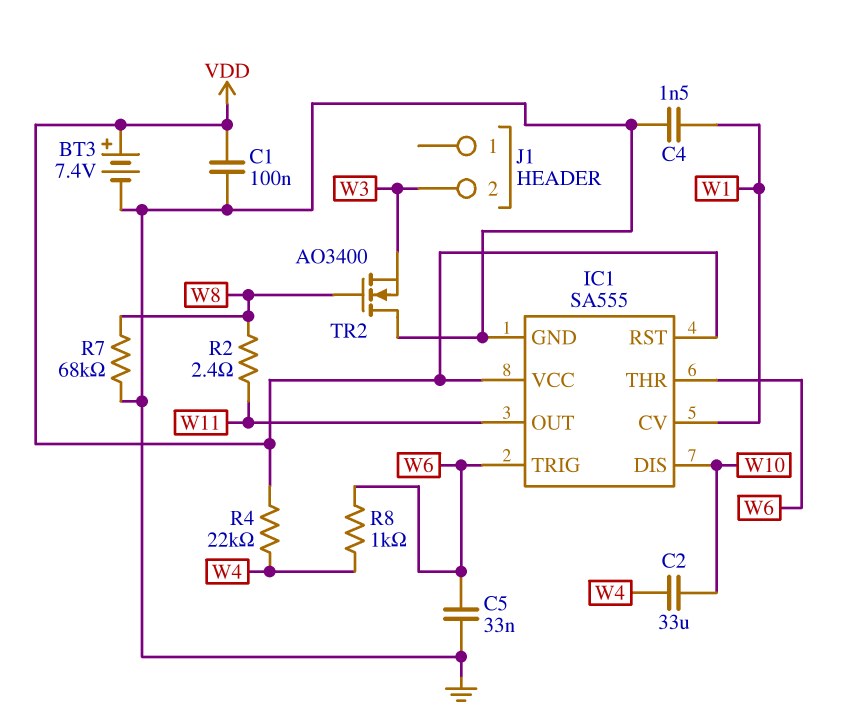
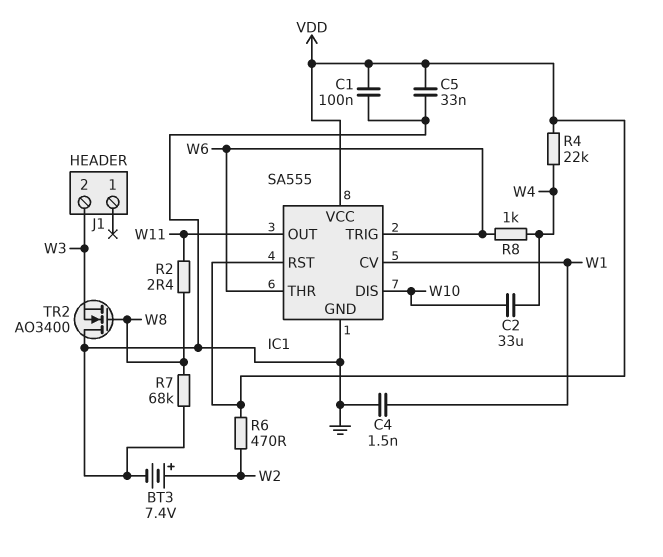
BT3: 7.4V (plus VDD, minus GND) -> 7.4V (plus W2, minus GND)
C5: 33nF (GND, W6) -> 33nF (GND, VDD)
R6: none -> 470 (VDD, W2)

